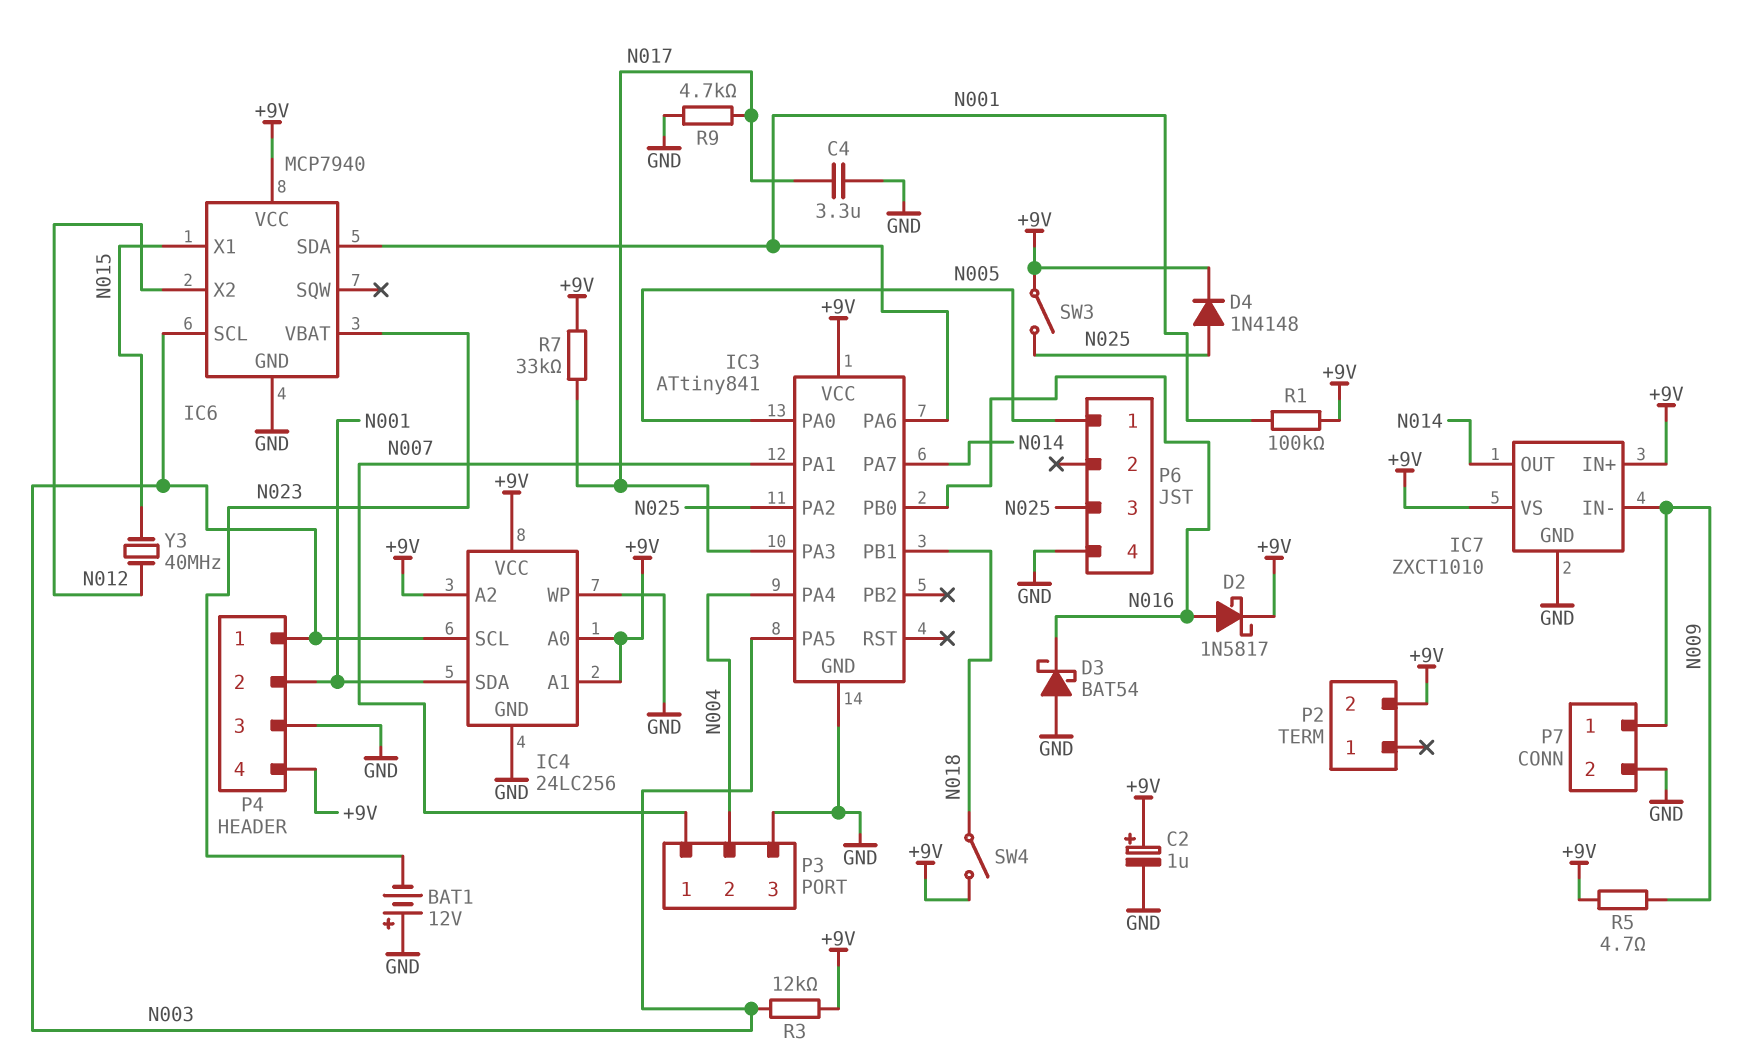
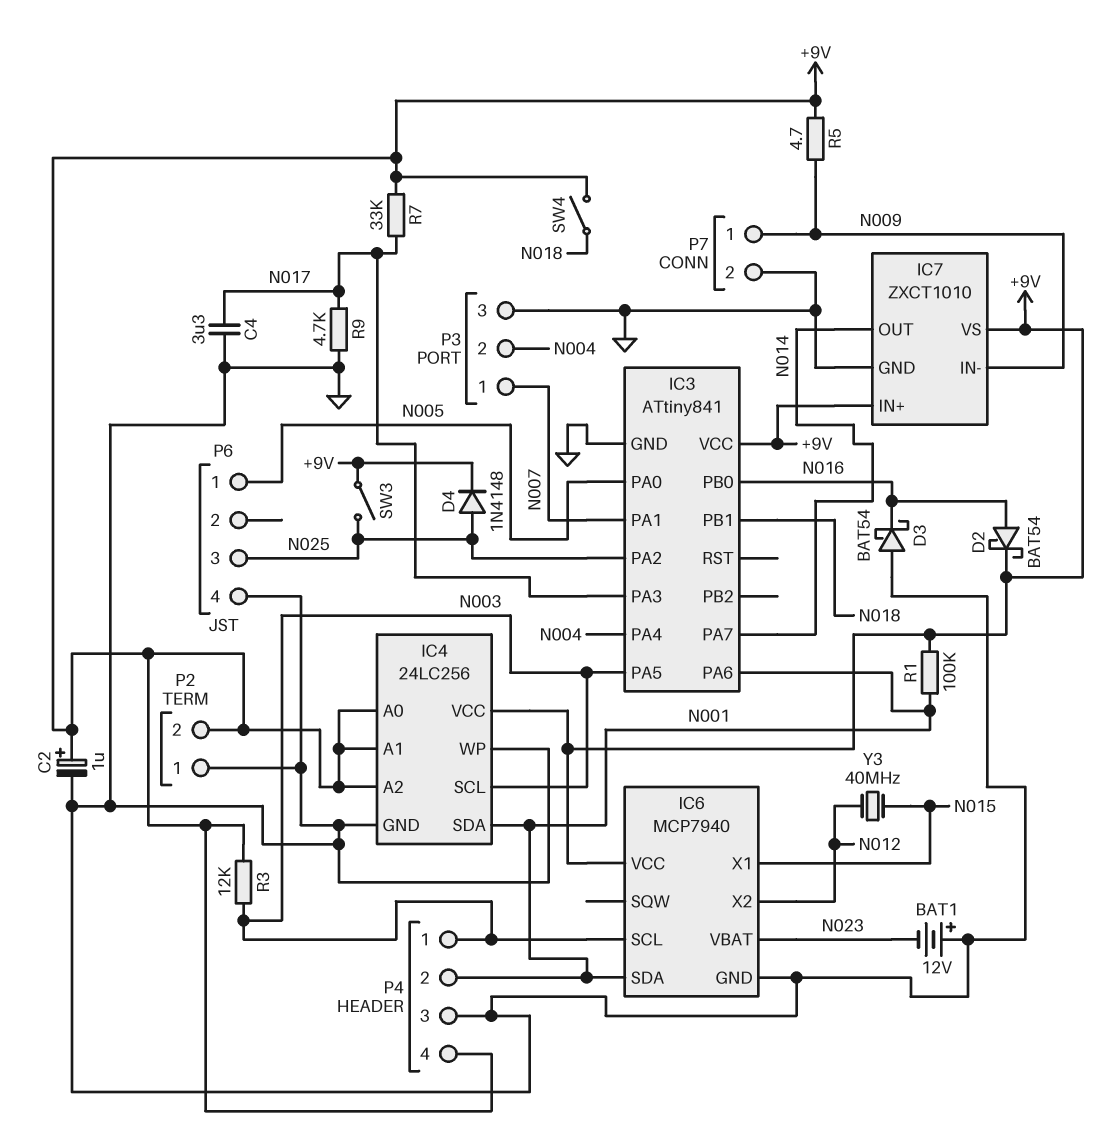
D2: schottky 1N5817 (A N016, K +9V) -> schottky BAT54 (A N016, K +9V)
P2 pin 1: none -> GND

